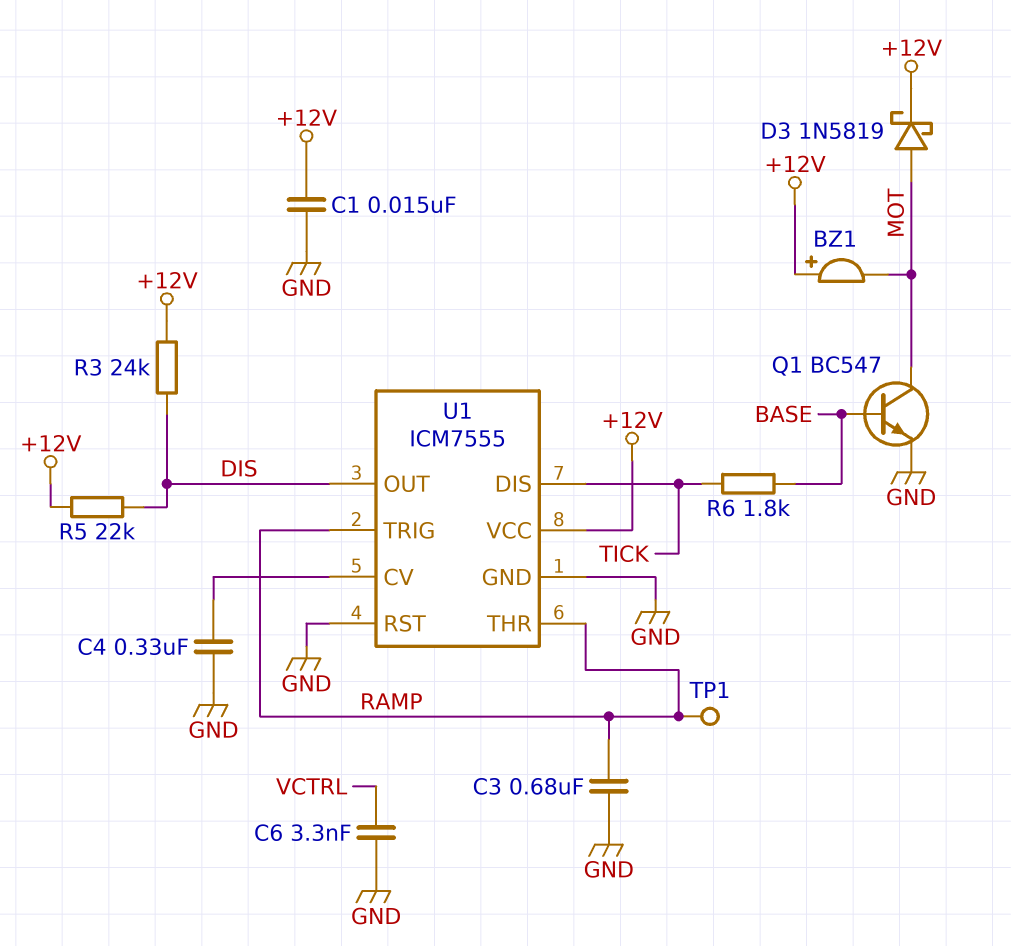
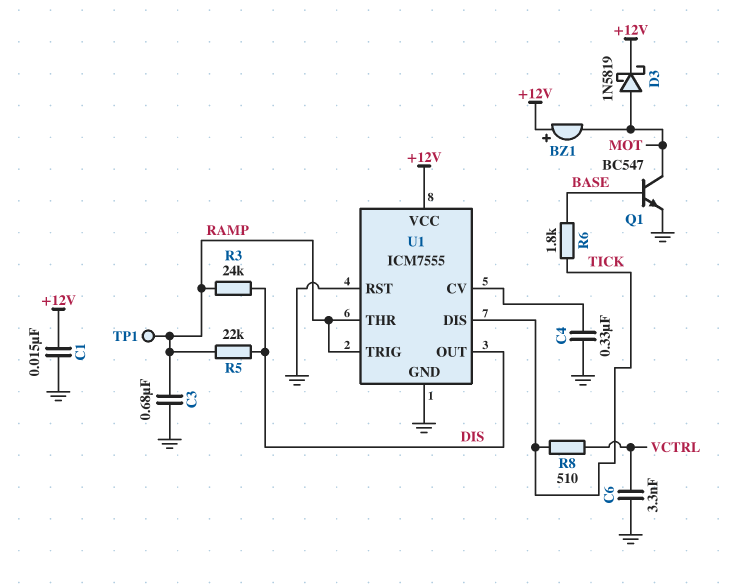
R3: 24k (+12V, DIS) -> 24k (DIS, RAMP)
R5: 22k (+12V, DIS) -> 22k (DIS, RAMP)
R8: none -> 510 (TICK, VCTRL)

